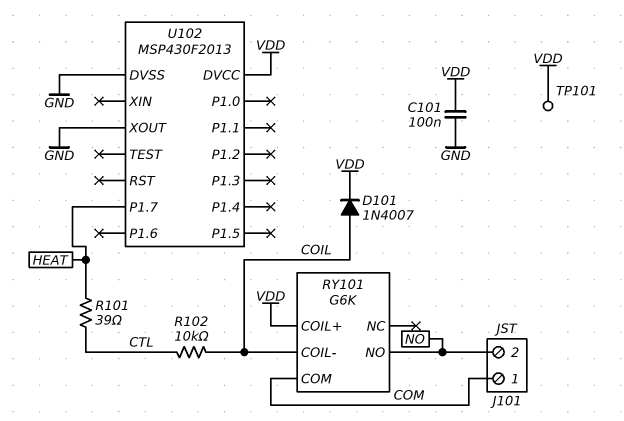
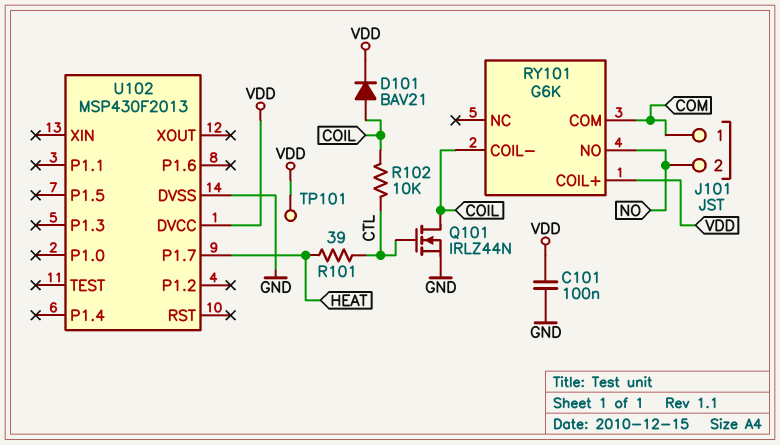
D101: diode 1N4007 (A COIL, K VDD) -> diode BAV21 (A COIL, K VDD)
Q101: none -> NMOS IRLZ44N (G CTL, D COIL, S GND)
U102 pin XOUT: GND -> none

